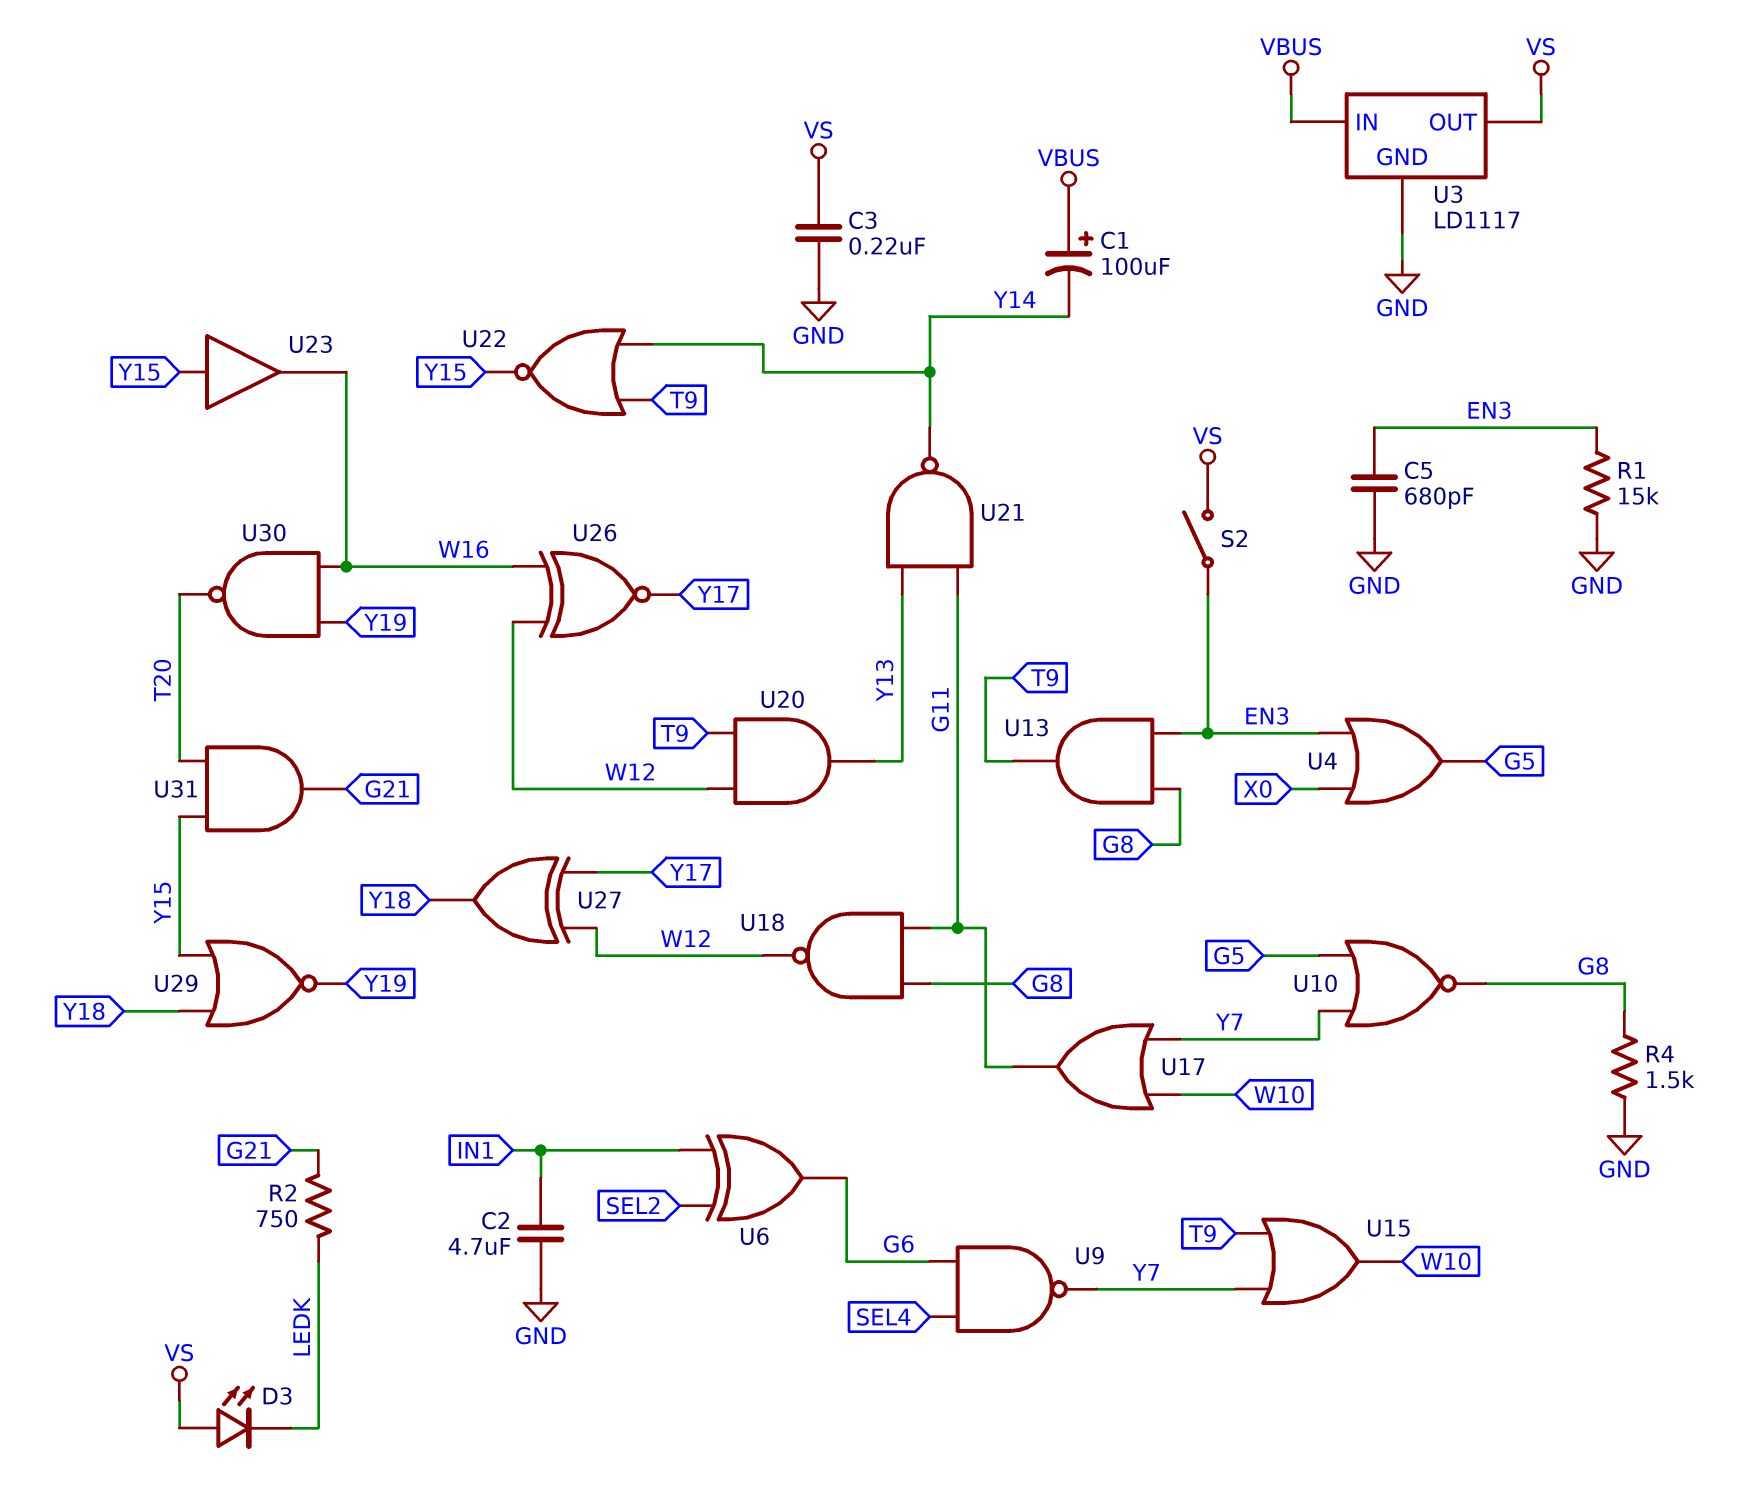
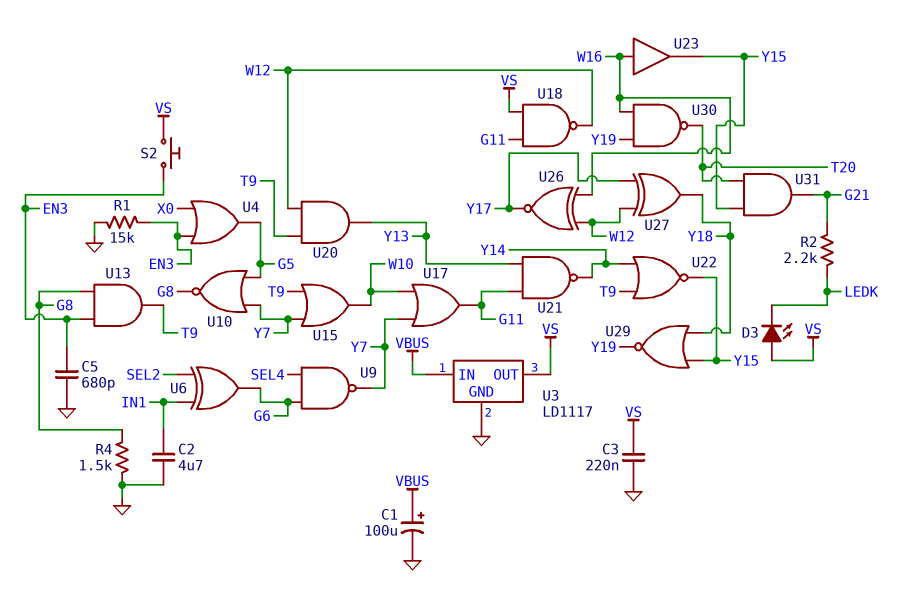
C1: 100uF (plus VBUS, minus Y14) -> 100uF (plus VBUS, minus GND)
R2: 750 (G21, LEDK) -> 2.2k (G21, LEDK)
S2: switch (EN3, VS) -> button (EN3, VS)
U18: NAND (in G8, in G11, out W12) -> NAND (in G11, in VS, out W12)
U23: buffer (in Y15, out W16) -> buffer (in W16, out Y15)

